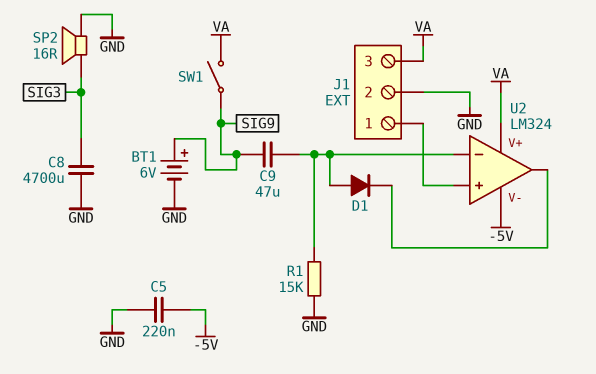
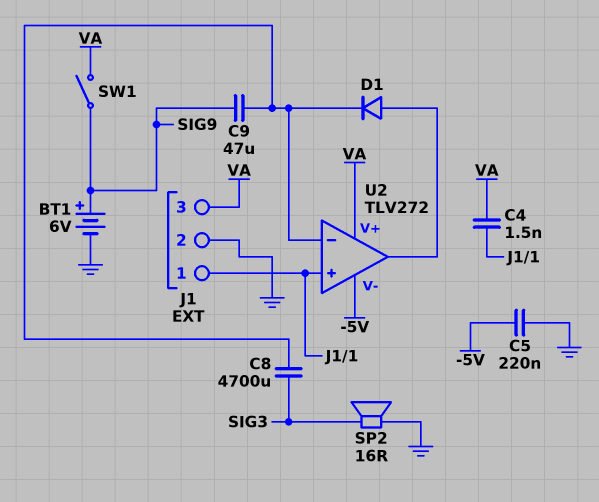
C4: none -> 1.5nF (J1/1, VA)
C8: 4700uF (GND, SIG3) -> 4700uF (SIG3, U2/in-)
D1: diode (A U2/in-, K U2/out) -> diode (A U2/out, K U2/in-)
R1: 15k (GND, U2/in-) -> none
U2: LM324 -> TLV272

